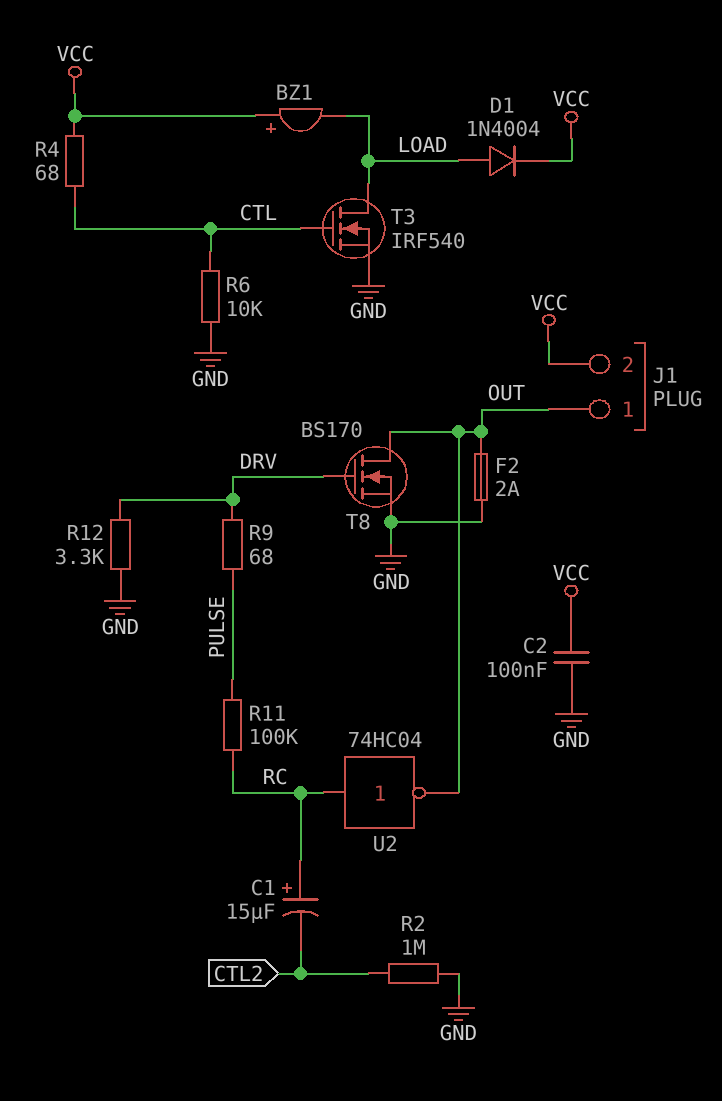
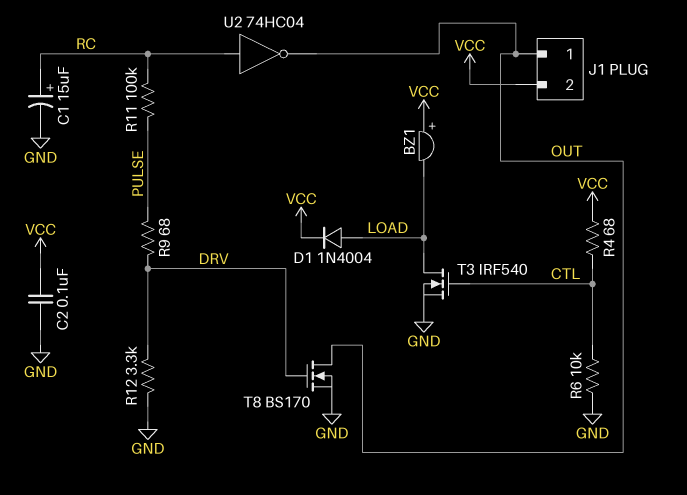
C1: 15uF (plus RC, minus CTL2) -> 15uF (plus RC, minus GND)
F2: 2A (GND, OUT) -> none
R2: 1M (CTL2, GND) -> none

